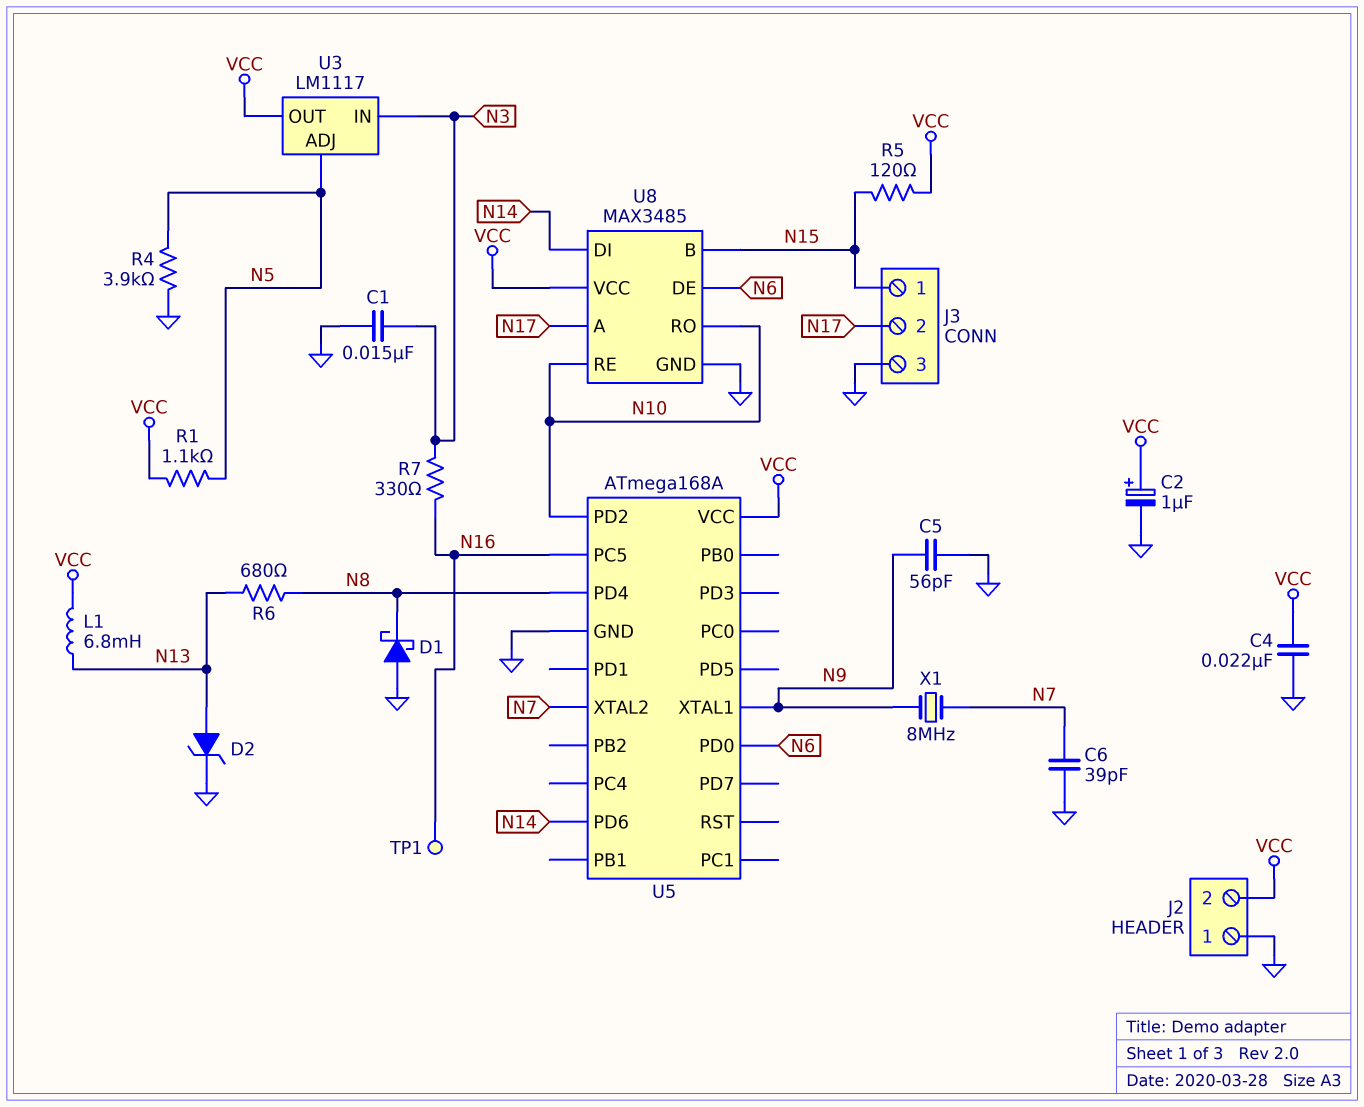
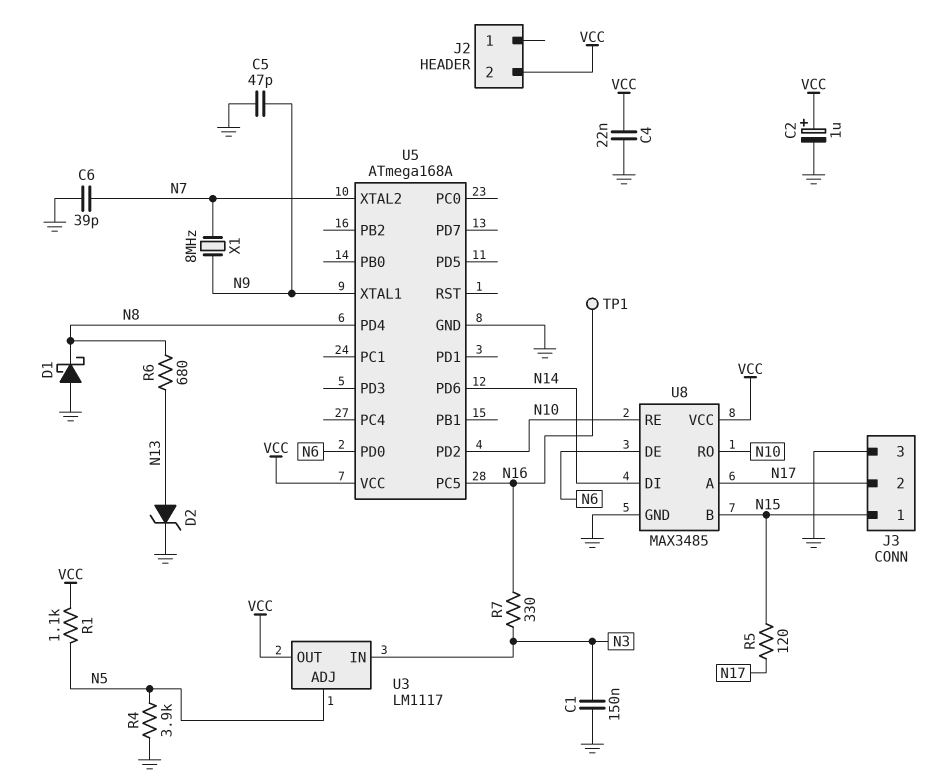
C1: 15nF (GND, N3) -> 150nF (GND, N3)
C5: 56pF (GND, N9) -> 47pF (GND, N9)
J2 pin 1: GND -> none
L1: 6.8mH (N13, VCC) -> none
R5: 120 (N15, VCC) -> 120 (N15, N17)

